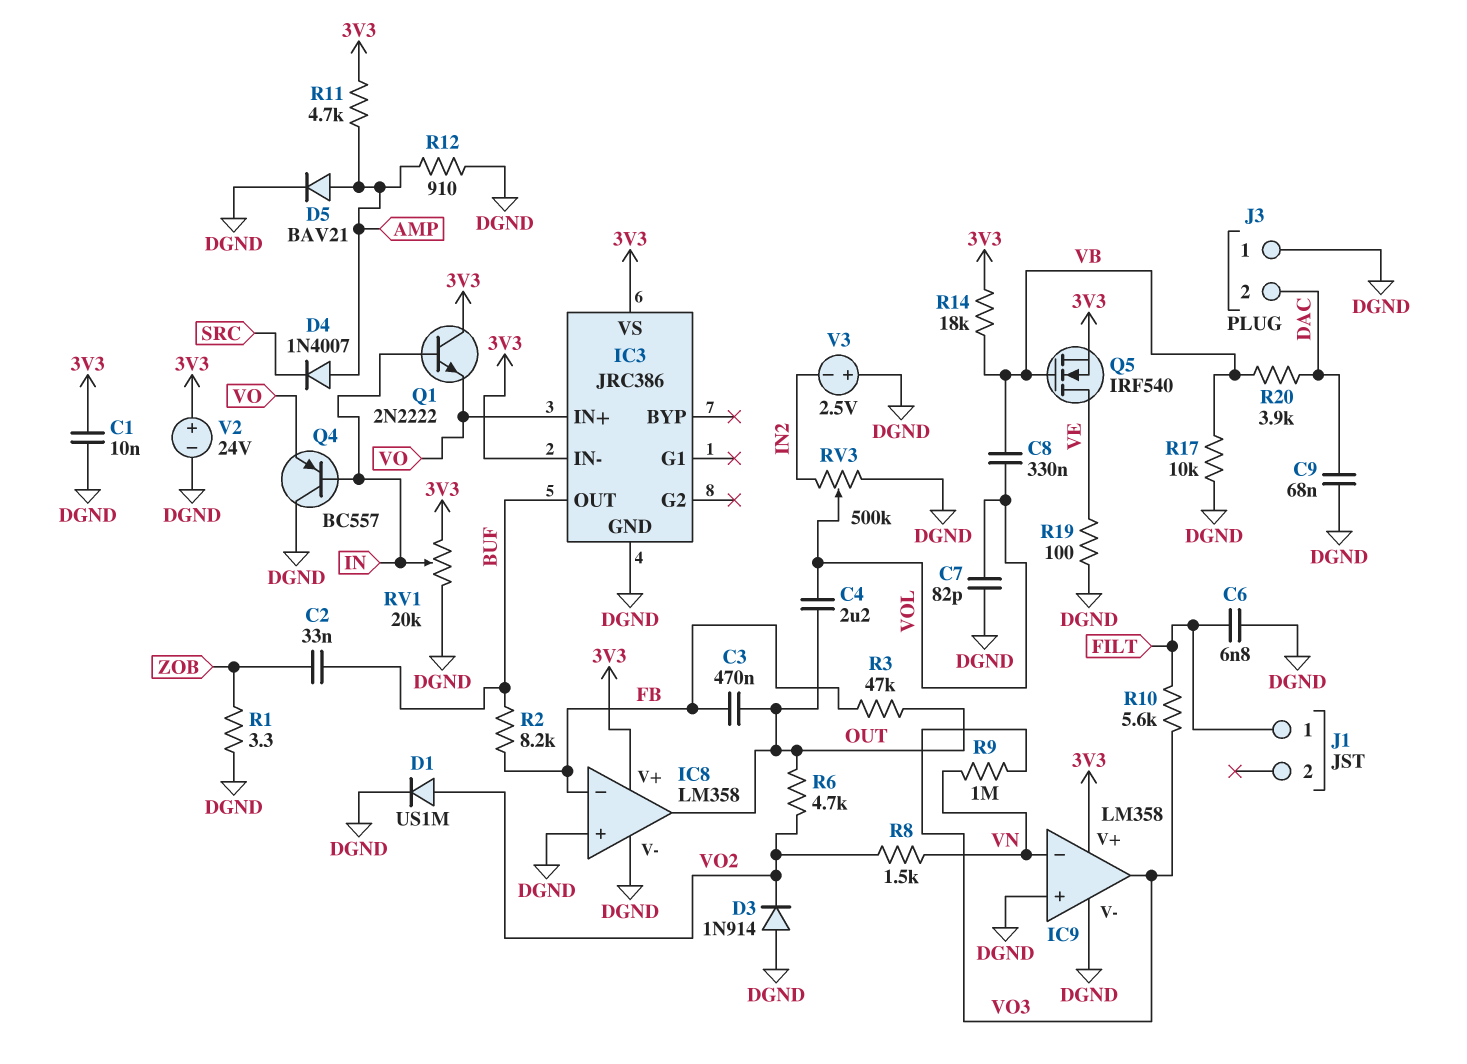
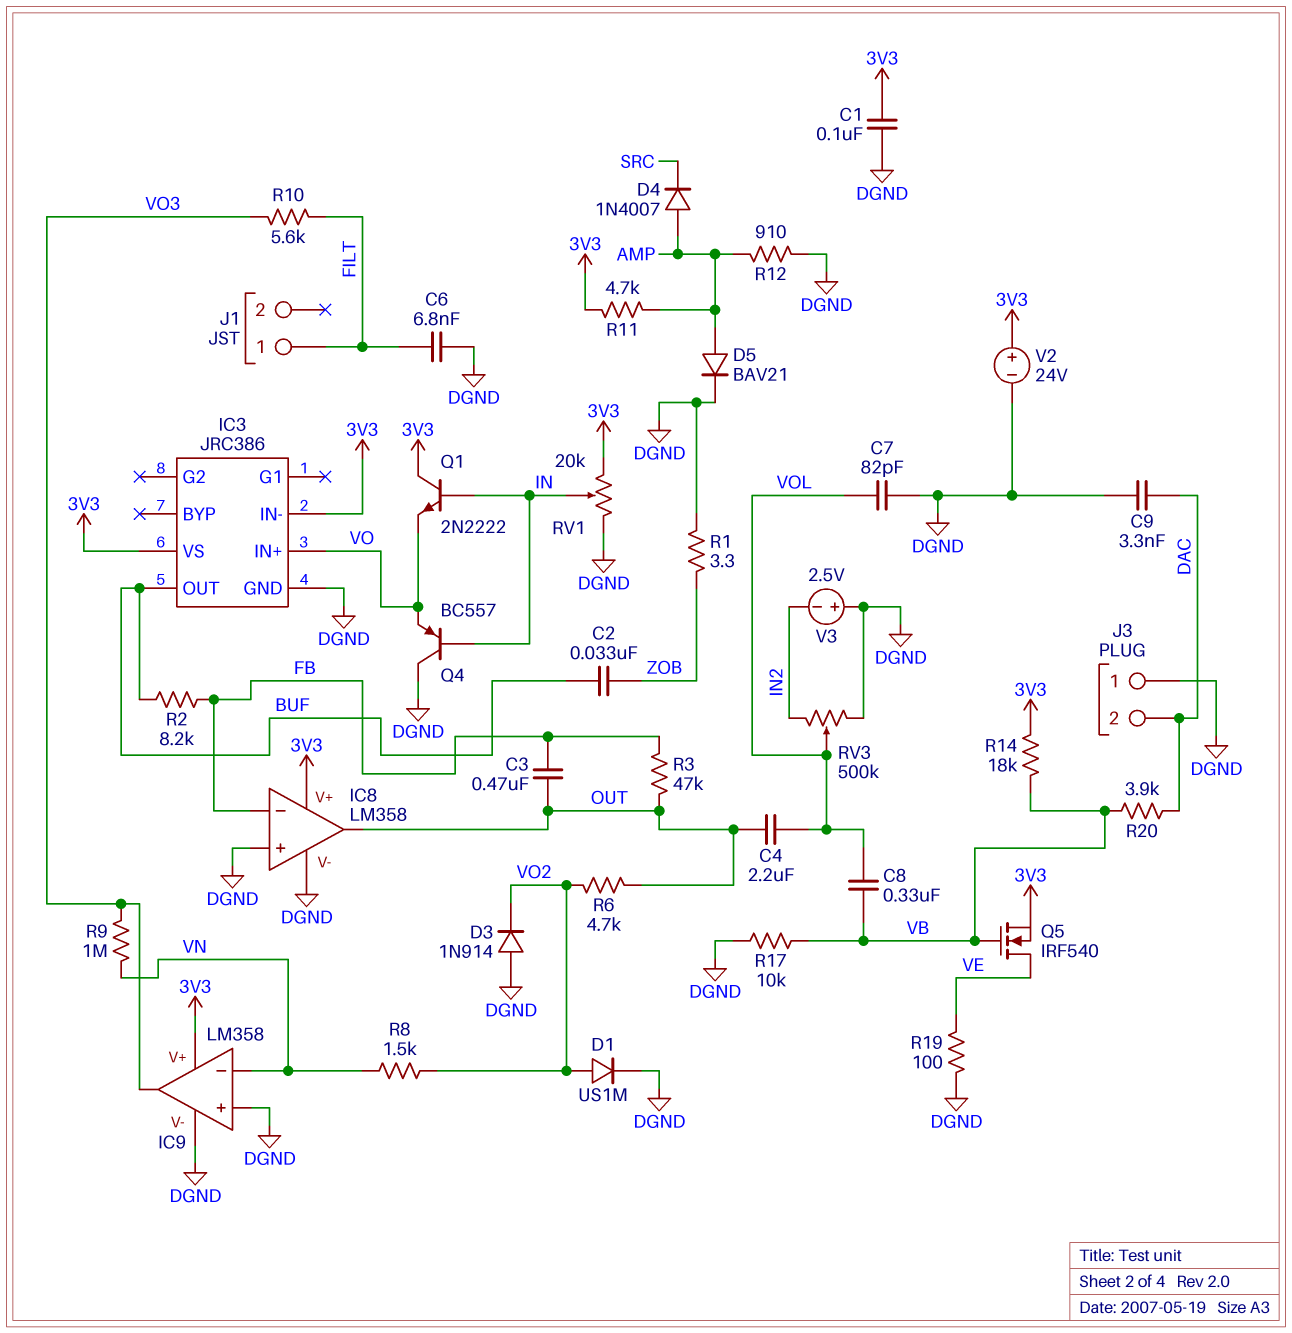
C1: 10nF (3V3, DGND) -> 100nF (3V3, DGND)
C9: 68nF (DAC, DGND) -> 3.3nF (DAC, DGND)

